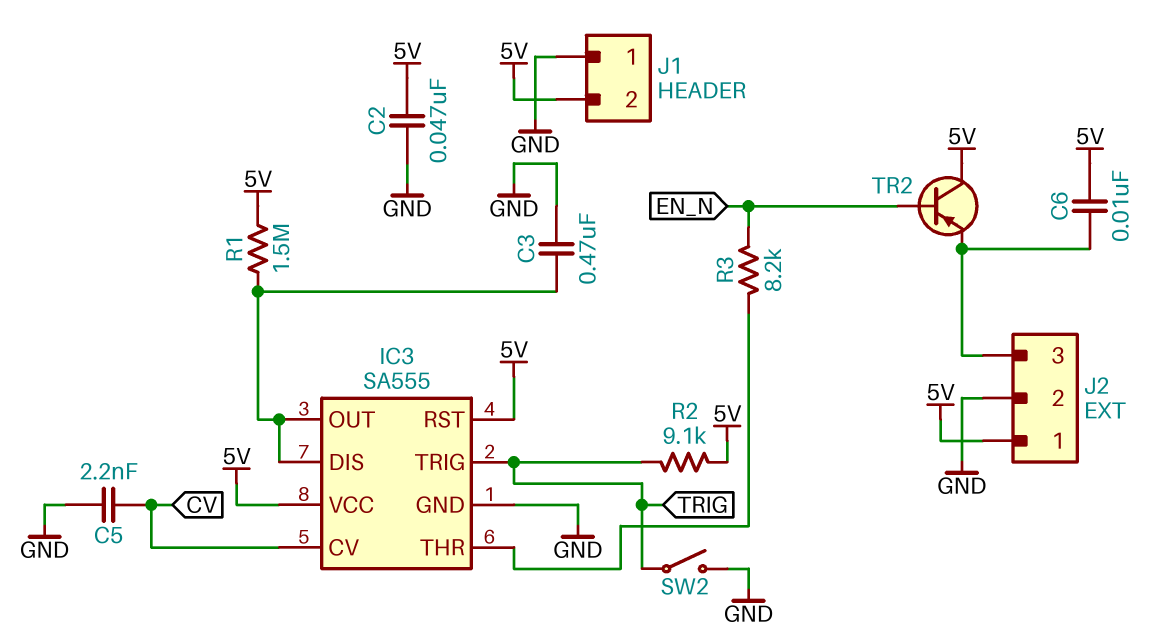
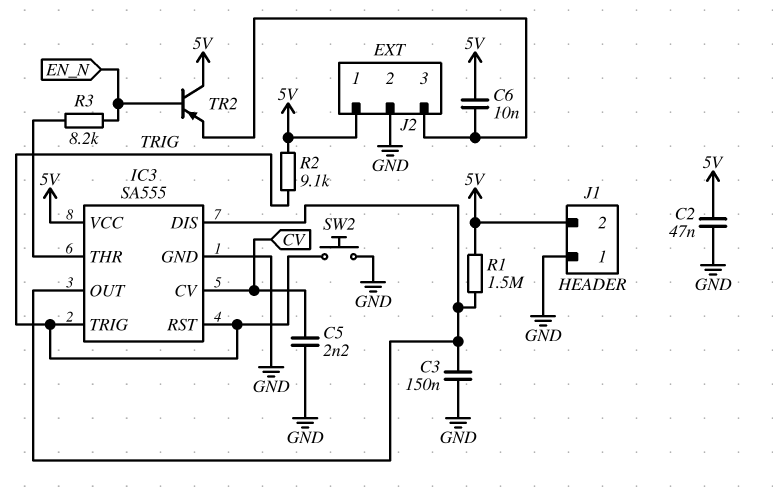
C3: 470nF (GND, IC3/DIS) -> 150nF (GND, IC3/DIS)
IC3 pin RST: 5V -> TRIG
SW2: switch (GND, TRIG) -> button (GND, TRIG)

